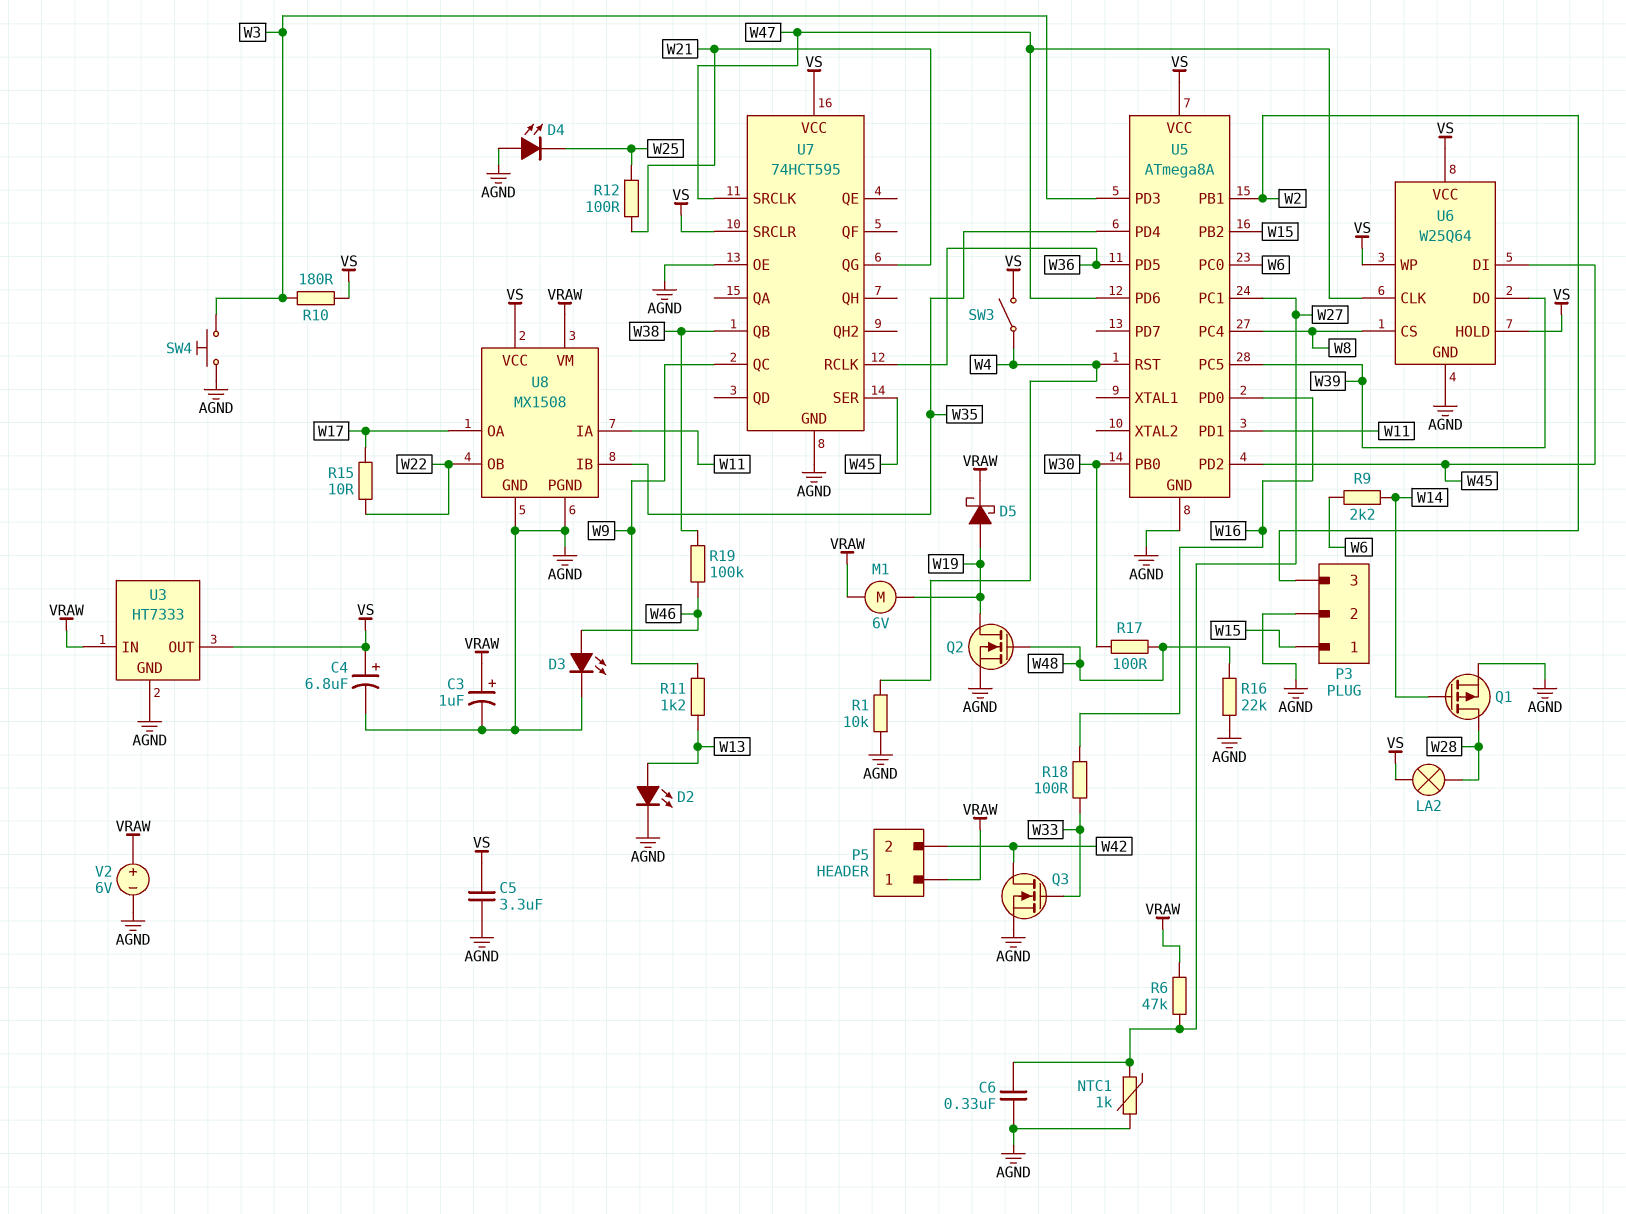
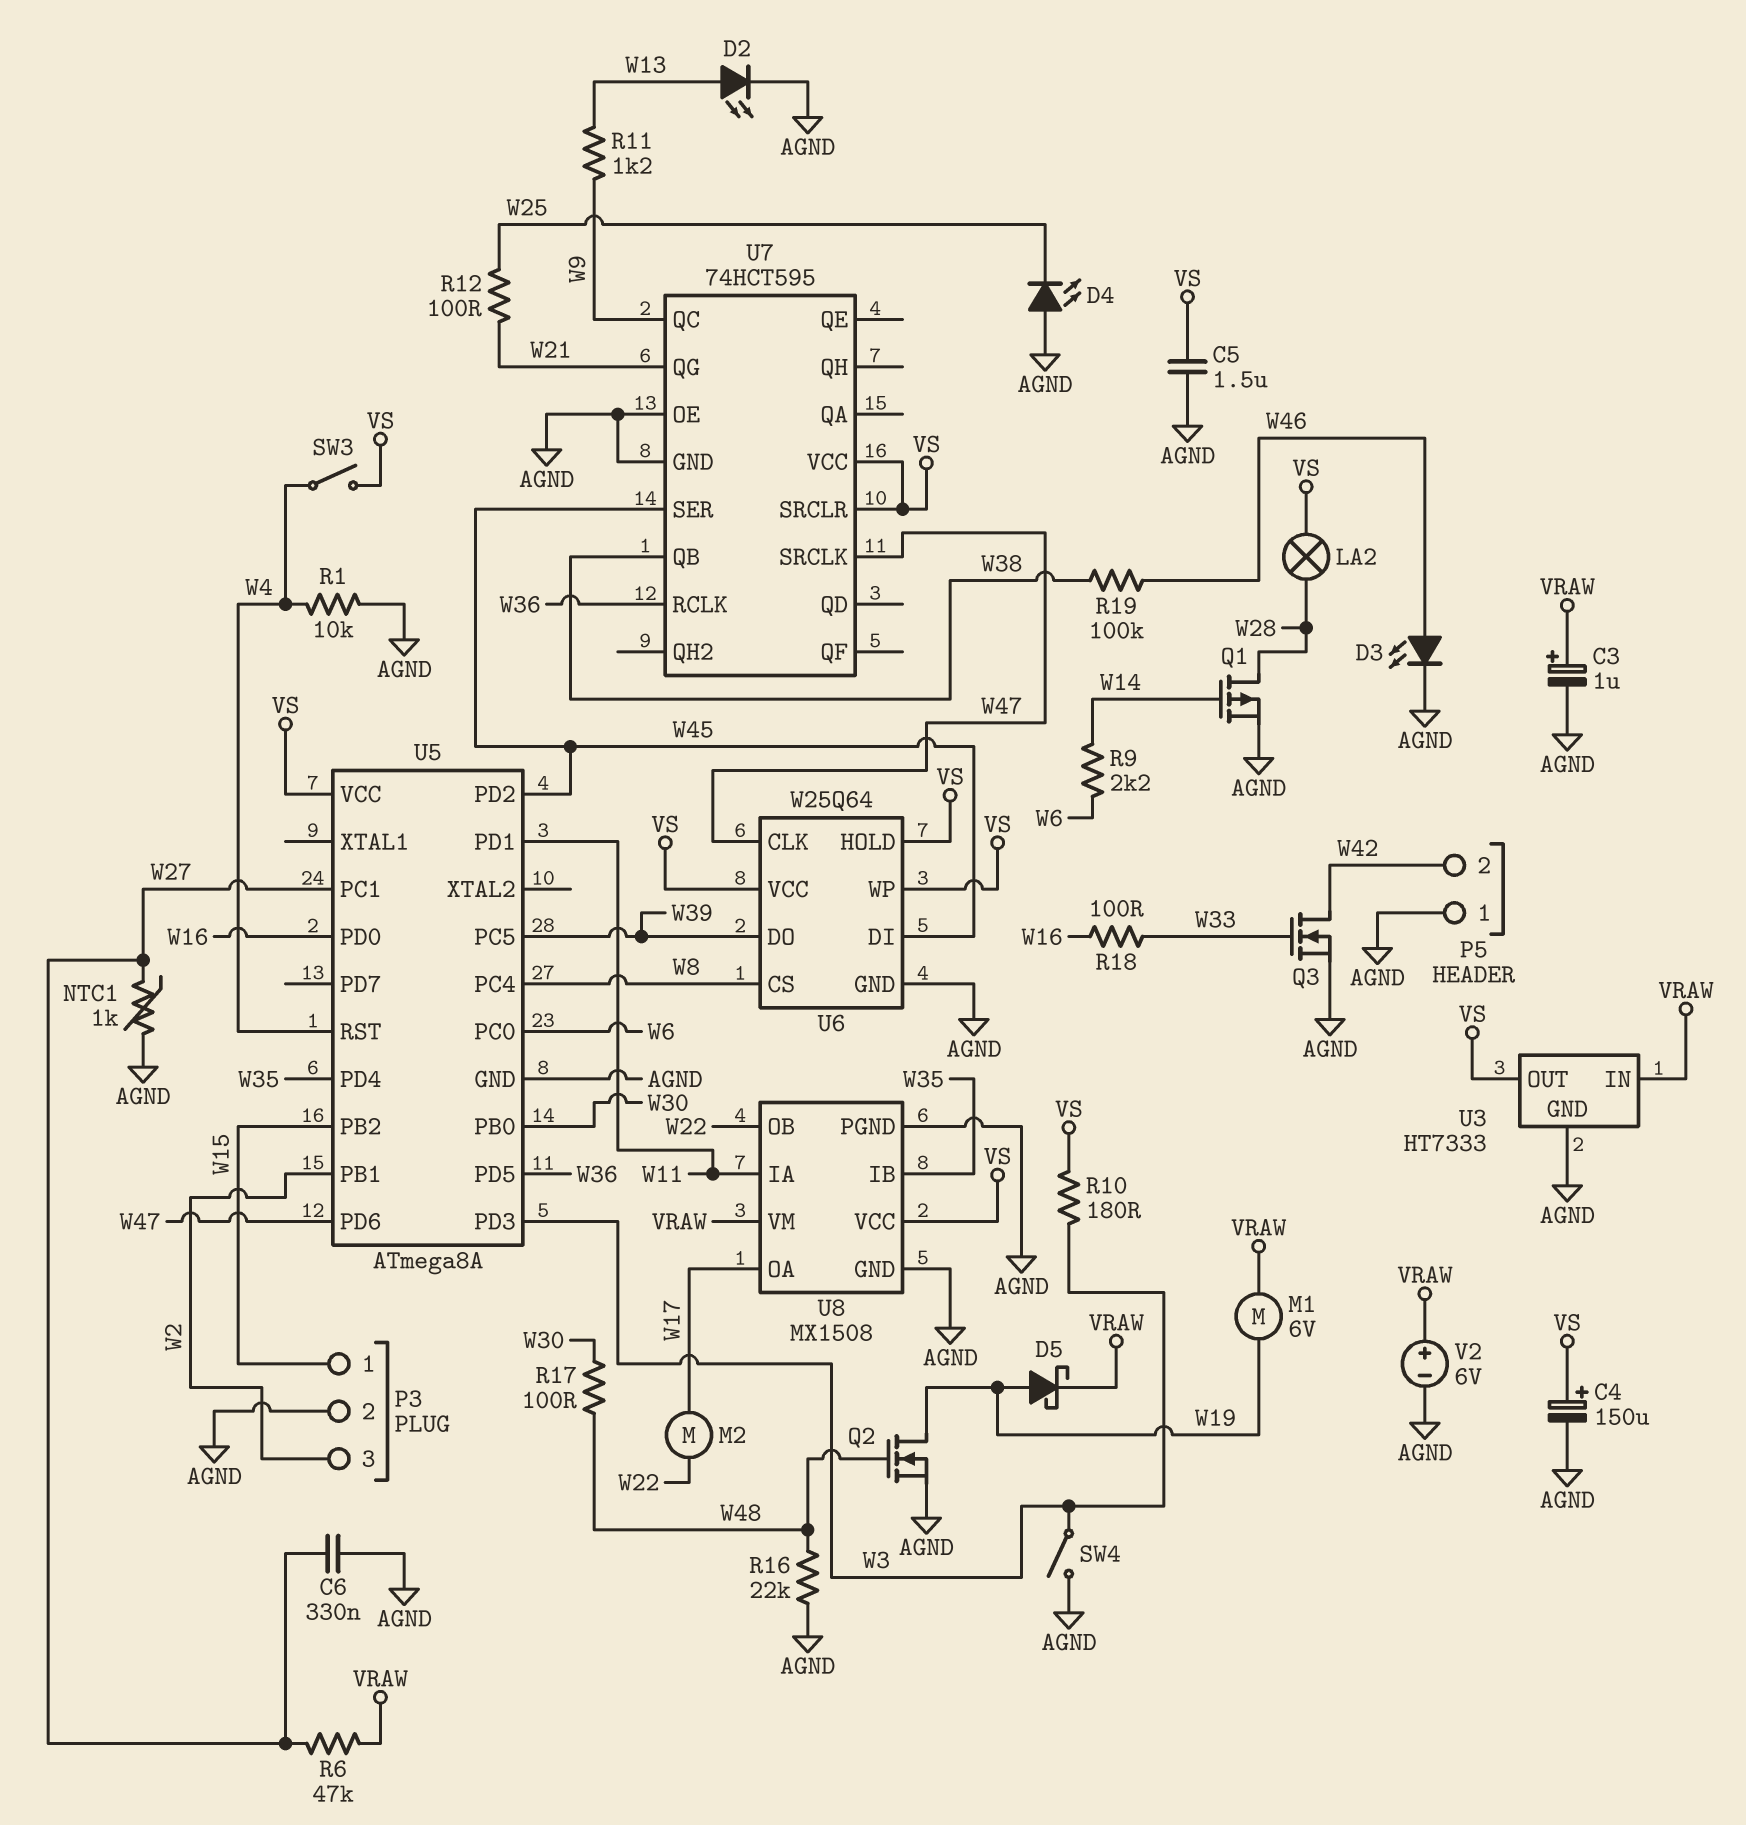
C4: 6.8uF (plus VS, minus AGND) -> 150uF (plus VS, minus AGND)
C5: 3.3uF (AGND, VS) -> 1.5uF (AGND, VS)
M2: none -> motor (W17, W22)
P5 pin 1: VRAW -> AGND
R15: 10 (W17, W22) -> none
SW4: button (AGND, W3) -> switch (AGND, W3)

